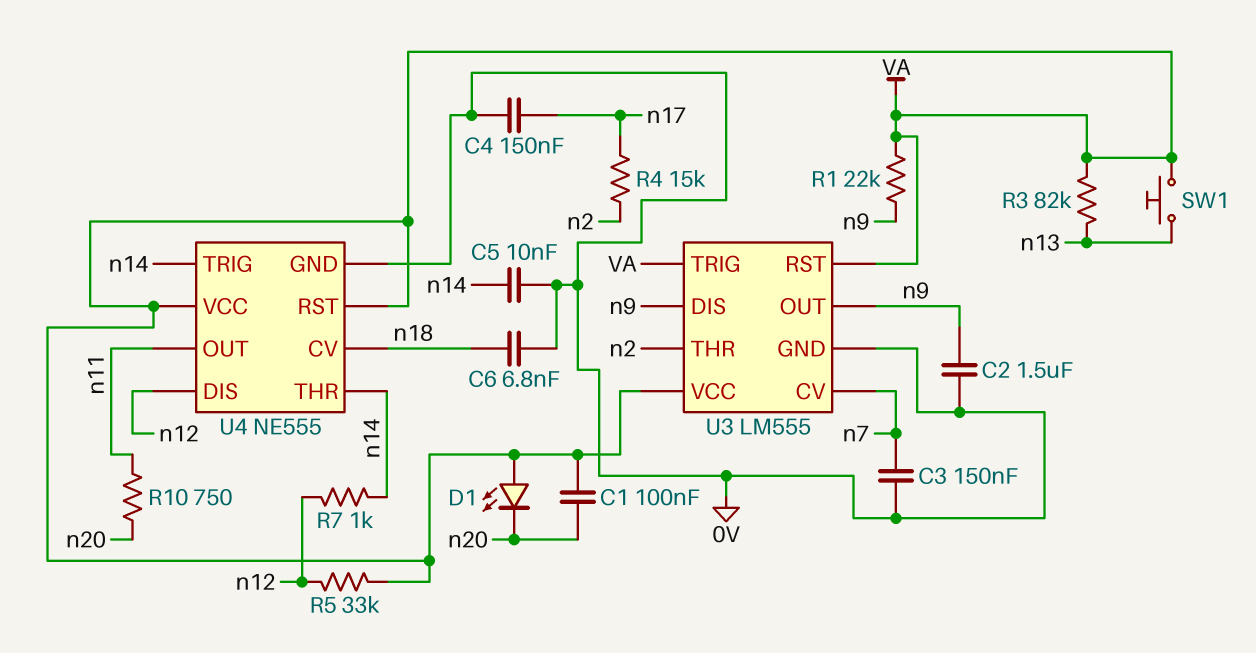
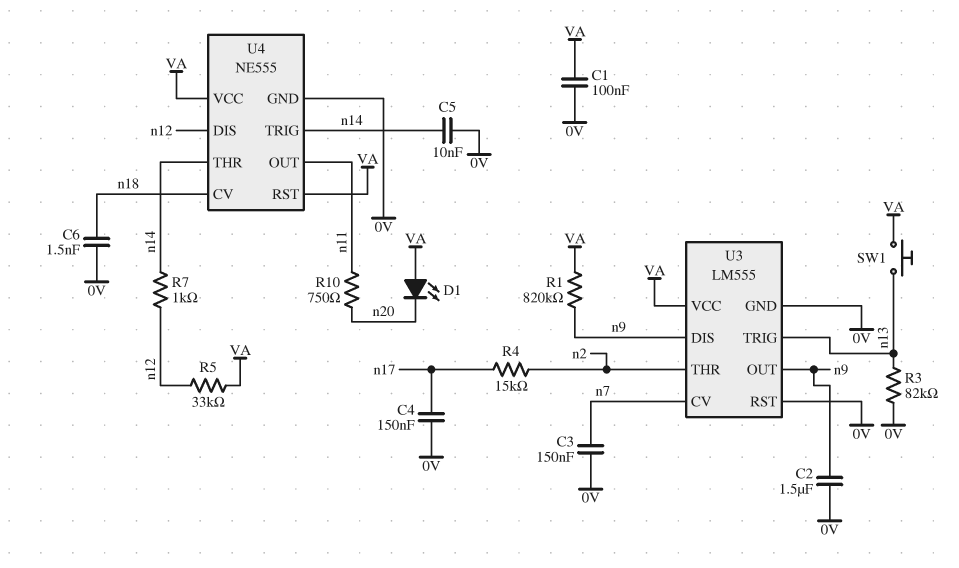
C1: 100nF (VA, n20) -> 100nF (0V, VA)
C6: 6.8nF (0V, n18) -> 1.5nF (0V, n18)
R1: 22k (VA, n9) -> 820k (VA, n9)
R3: 82k (VA, n13) -> 82k (0V, n13)
U3 pin RST: VA -> 0V
U3 pin TRIG: VA -> n13

